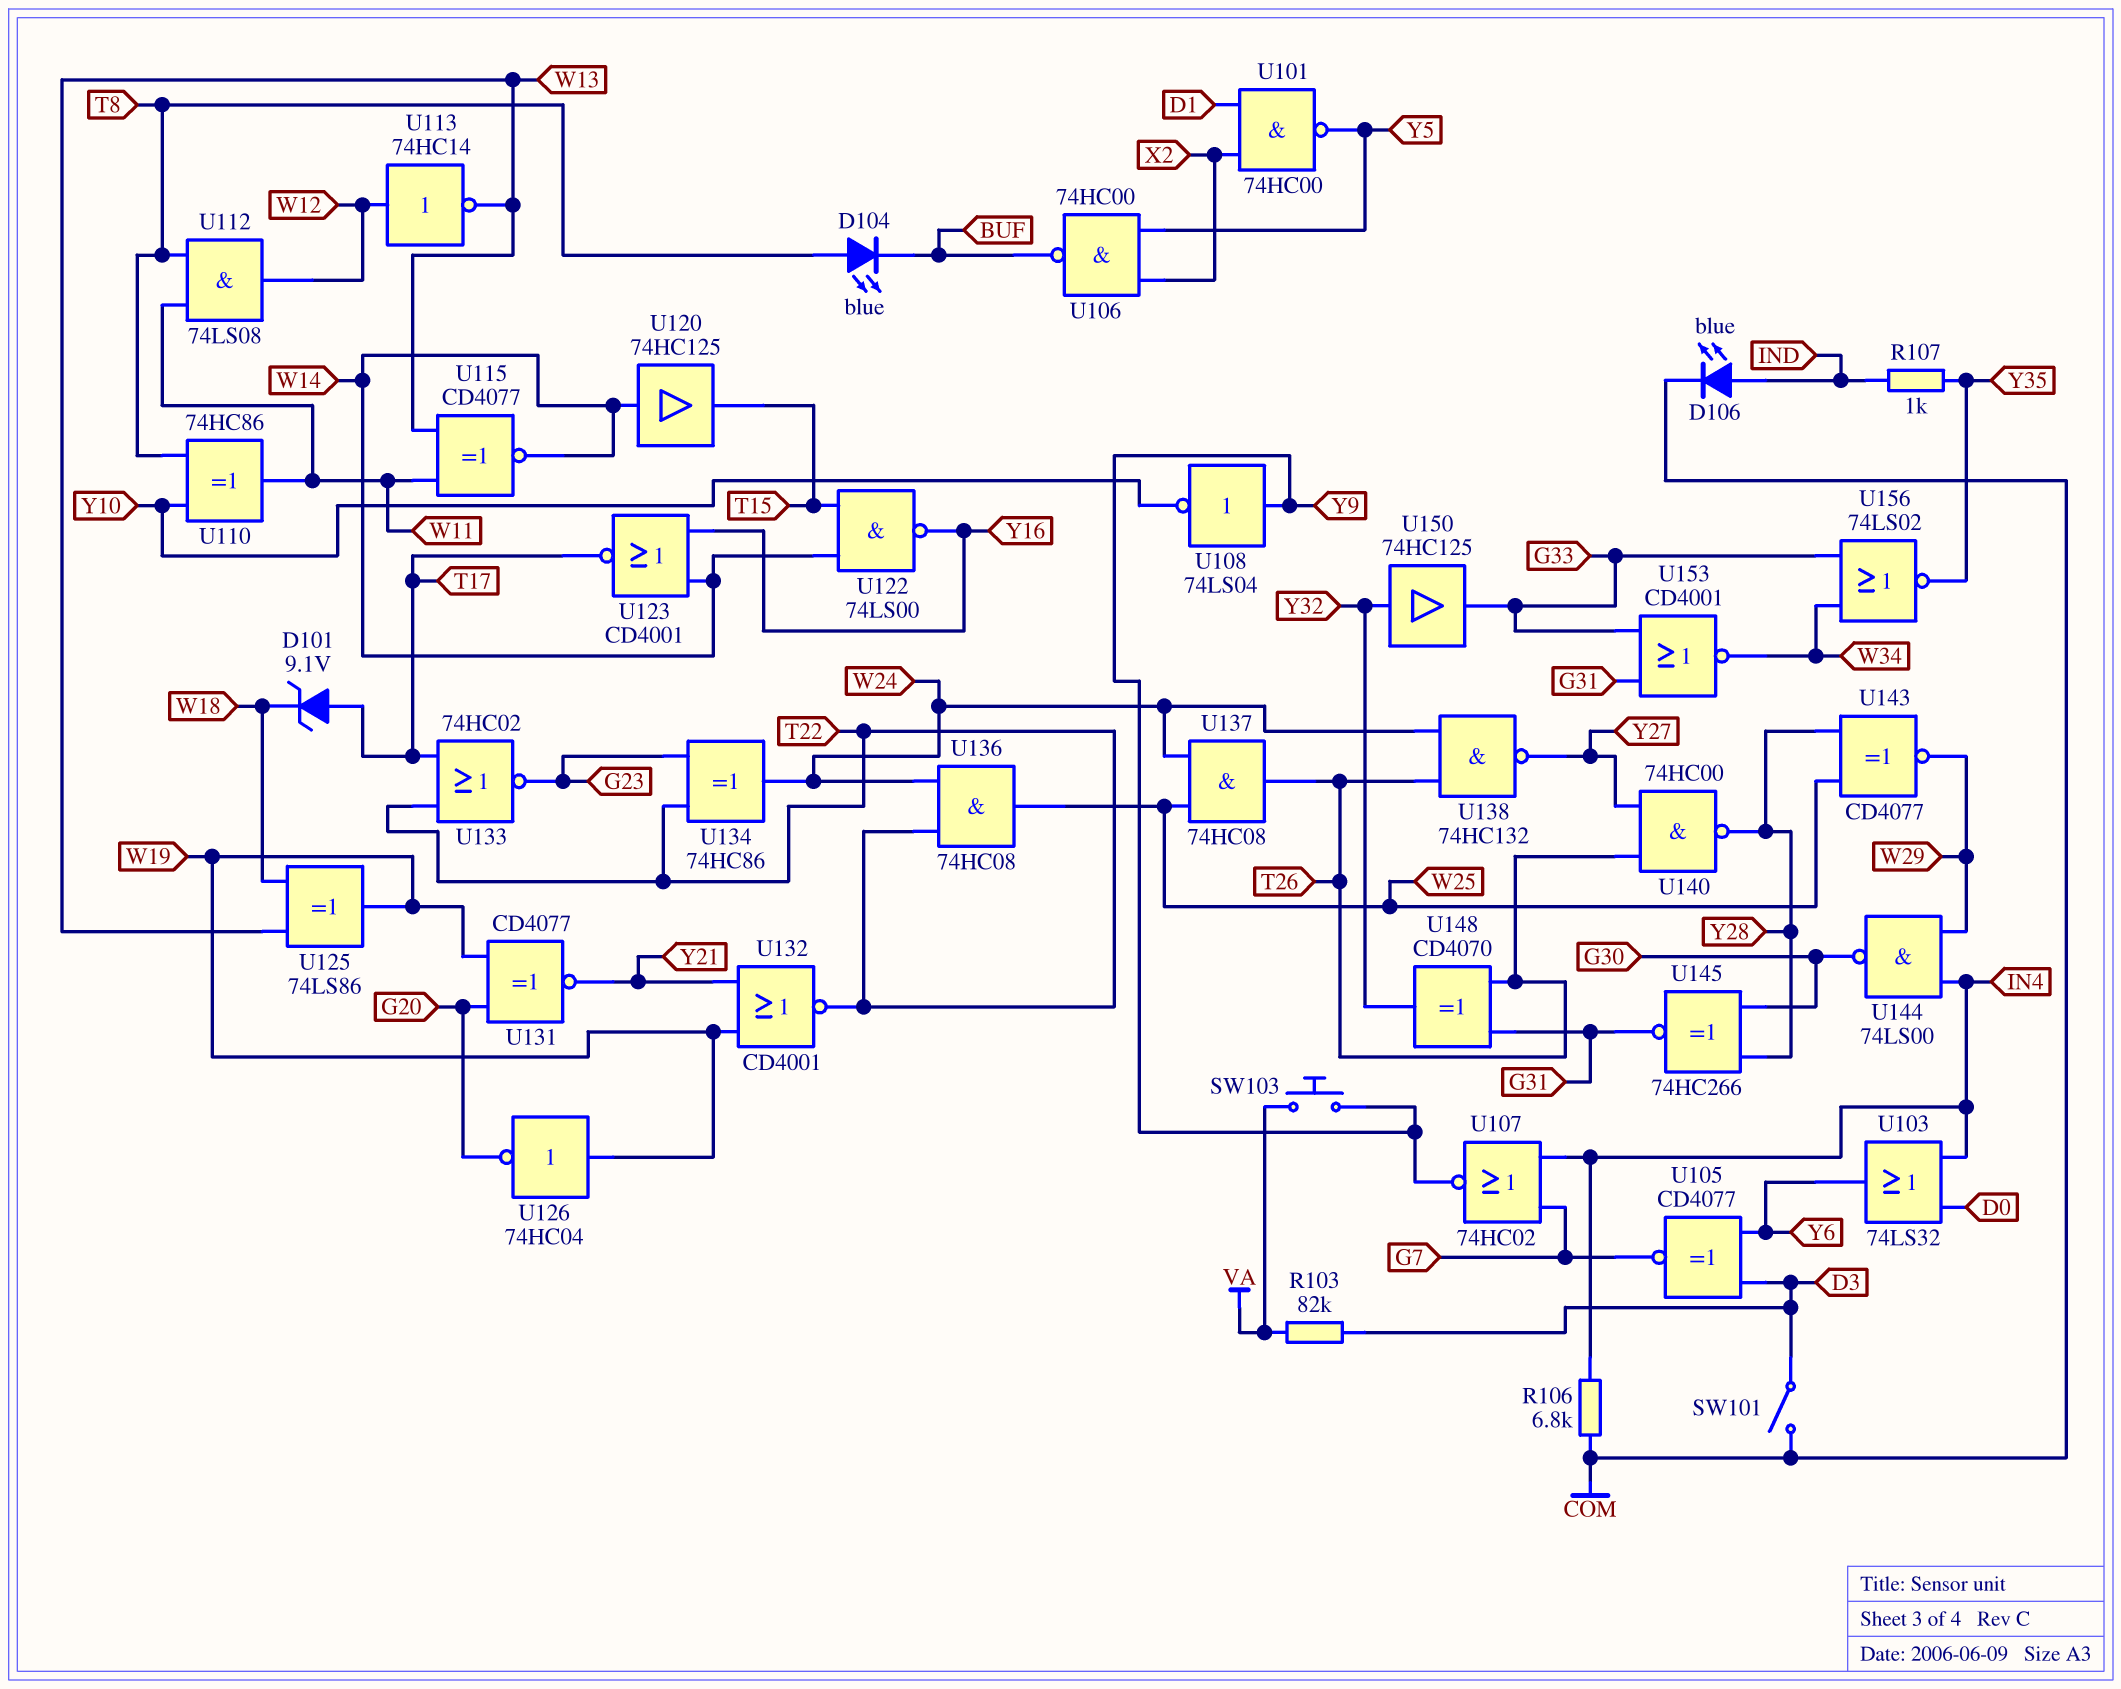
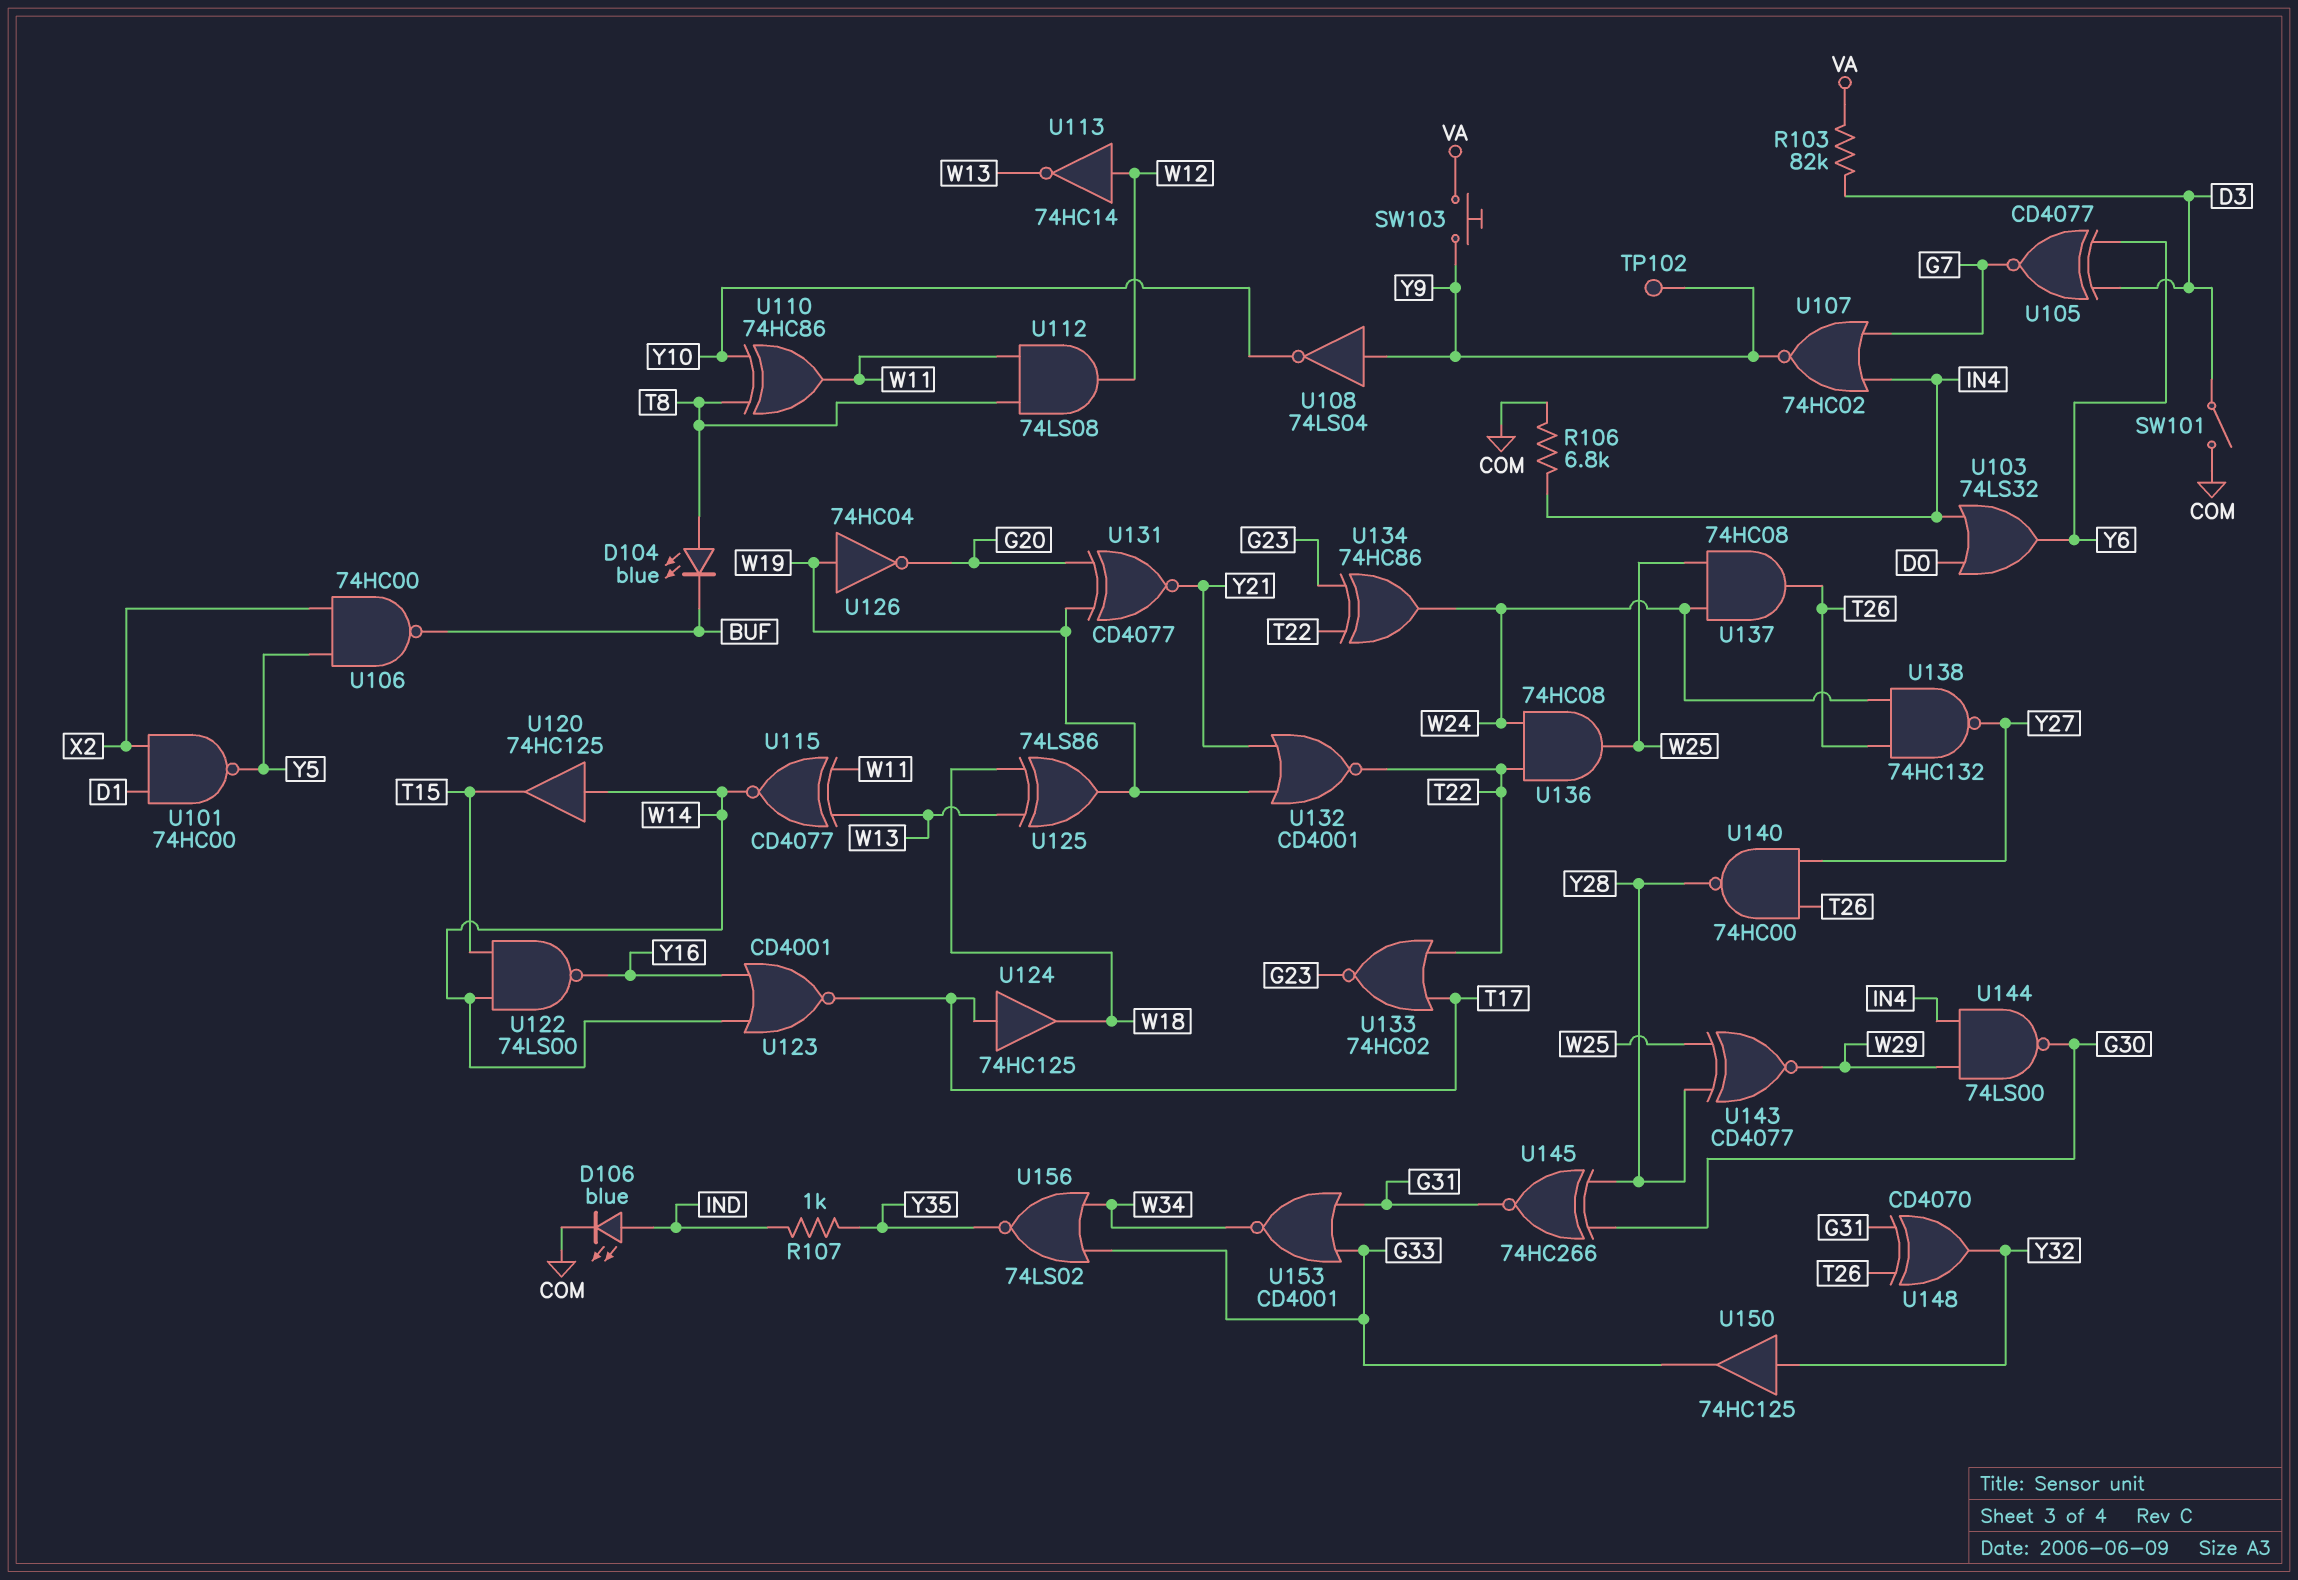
D101: zener 9.1V (A T17, K W18) -> none
TP102: none -> test point (Y9)
U124: none -> buffer 74HC125 (in T17, out W18)

